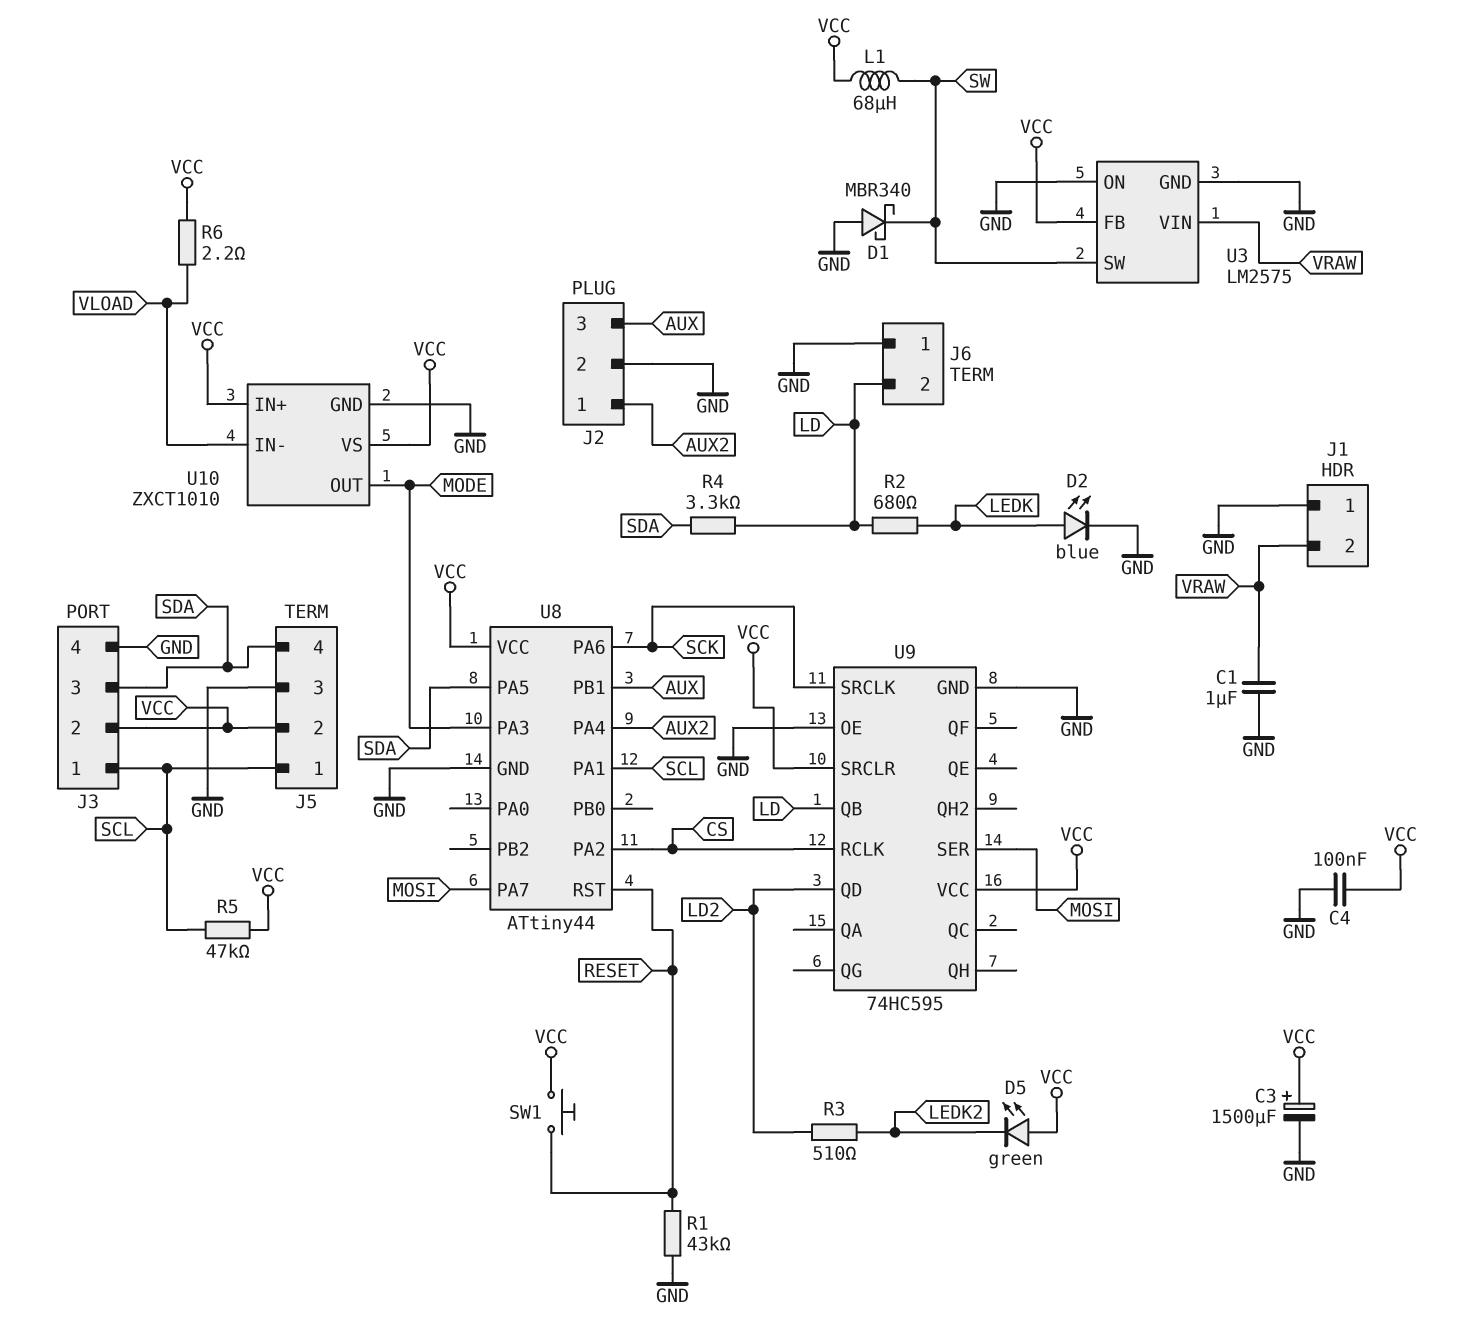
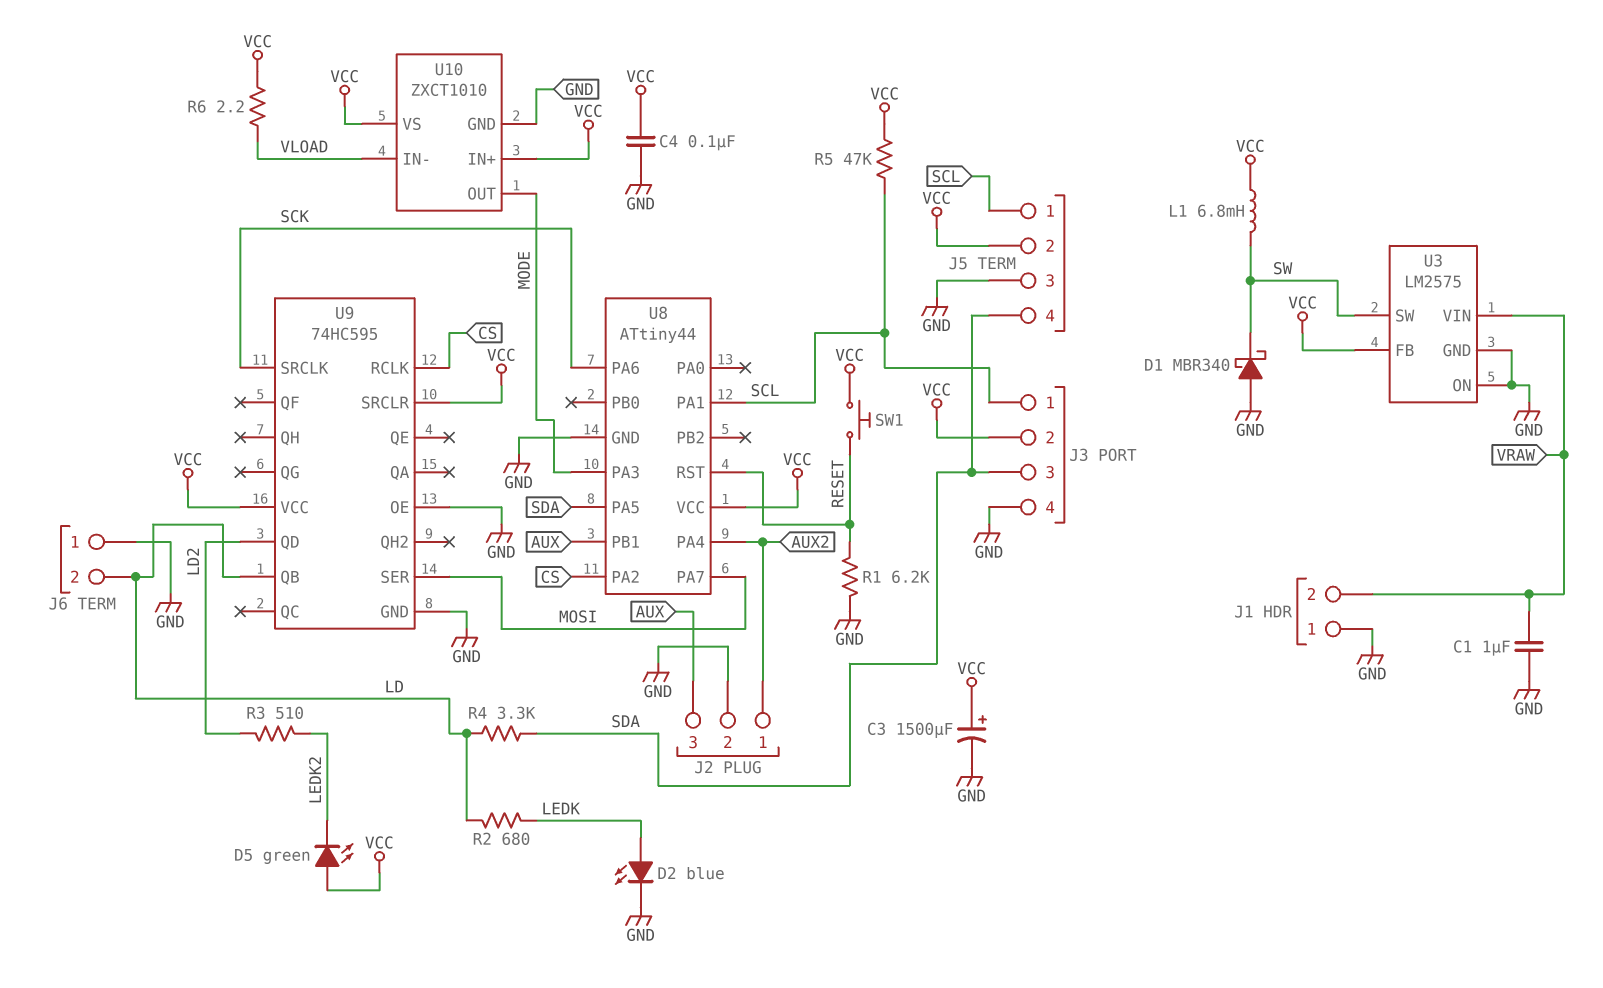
L1: 68uH (SW, VCC) -> 6.8mH (SW, VCC)
R1: 43k (GND, RESET) -> 6.2k (GND, RESET)

